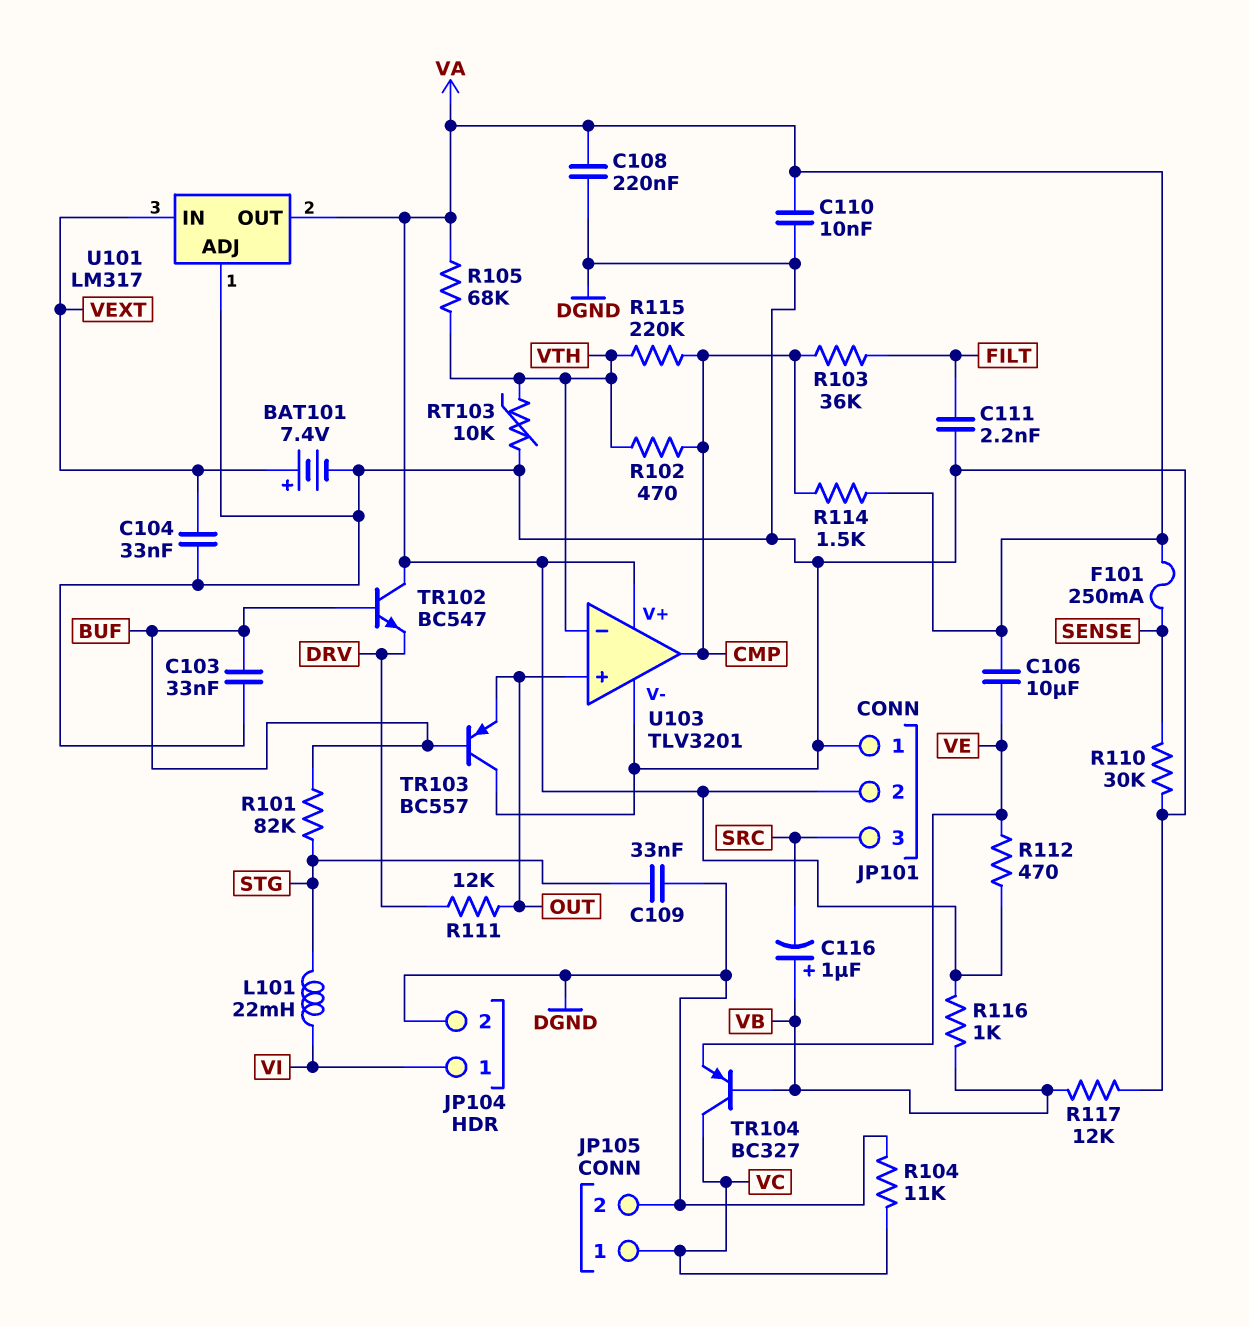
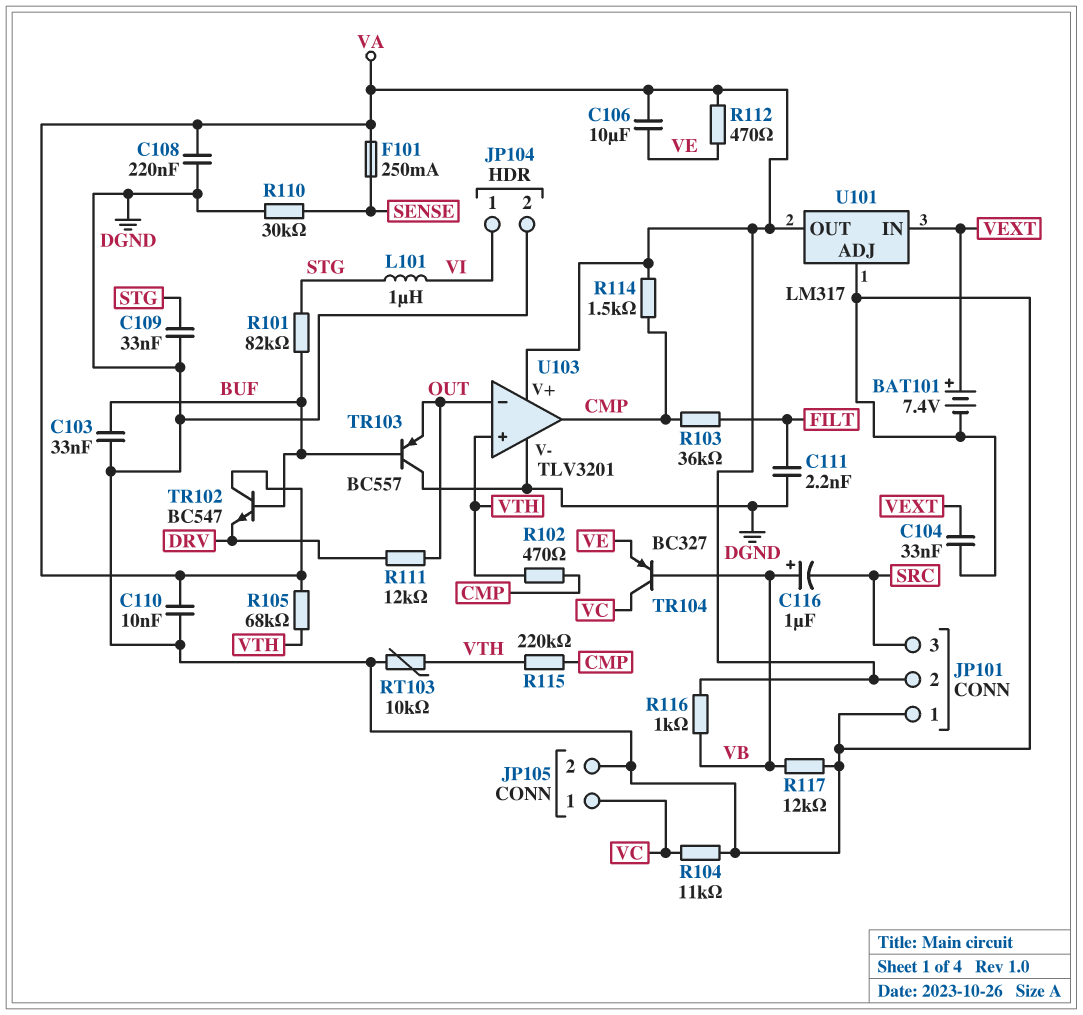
L101: 22mH (STG, VI) -> 1uH (STG, VI)
U103 pin in+: OUT -> VTH
U103 pin in-: VTH -> OUT

